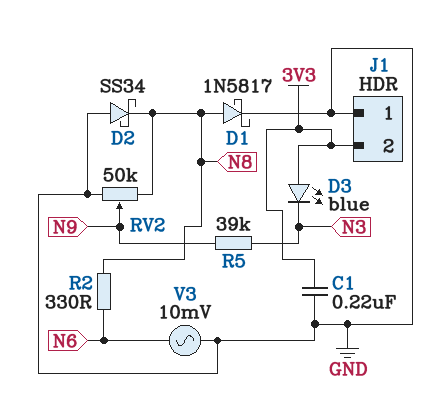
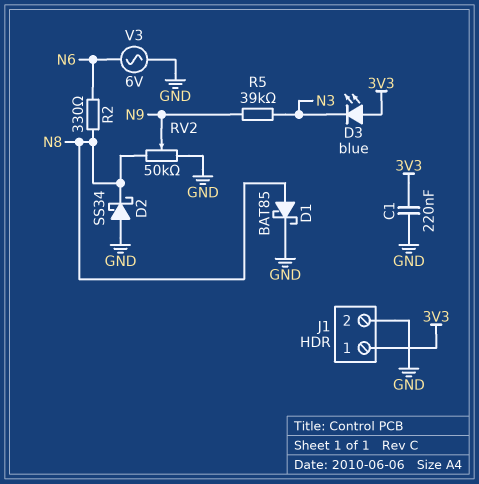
D1: schottky 1N5817 (A N8, K GND) -> schottky BAT85 (A N8, K GND)
J1 pin 1: GND -> 3V3
J1 pin 2: 3V3 -> GND
V3: AC 10mV (GND, N6) -> AC 6V (GND, N6)

